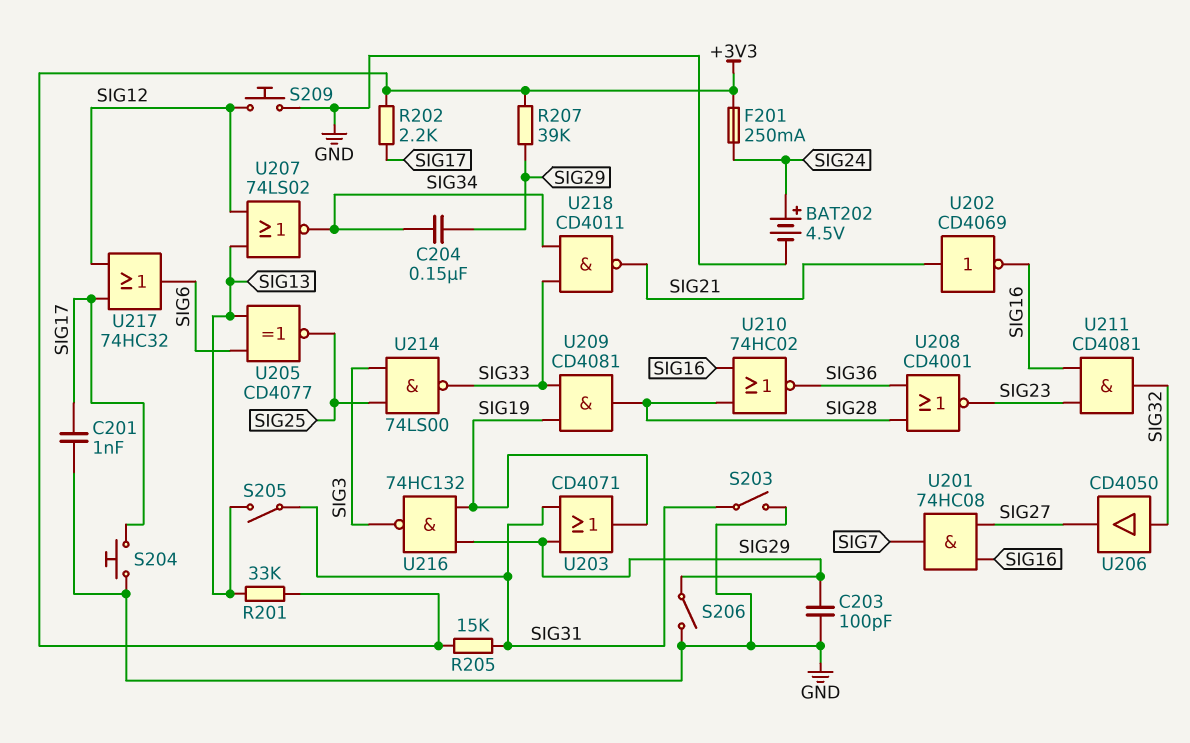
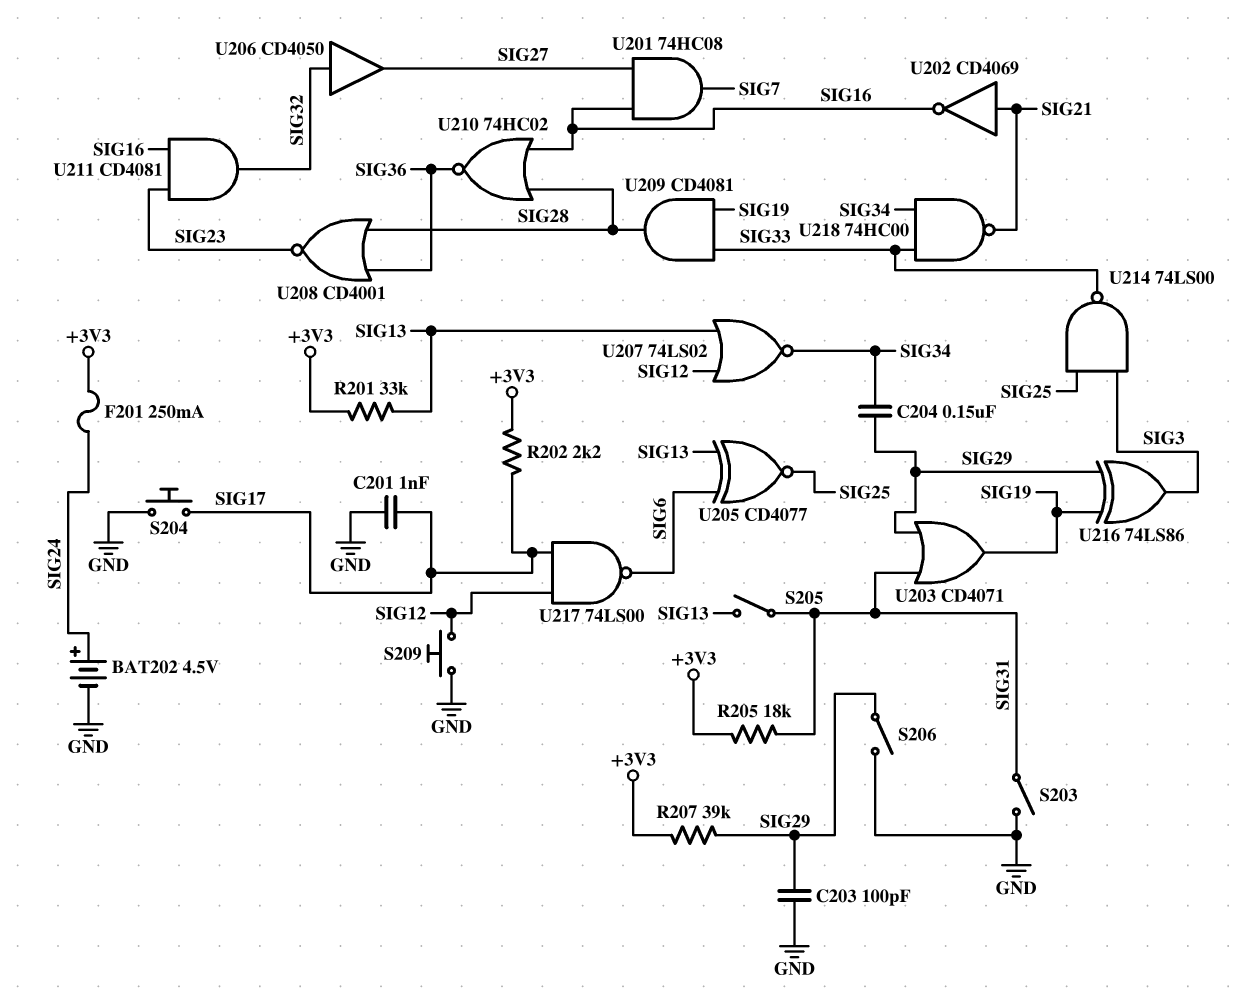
R205: 15k (+3V3, SIG31) -> 18k (+3V3, SIG31)
U216: NAND 74HC132 (in SIG19, in SIG29, out SIG3) -> XOR 74LS86 (in SIG19, in SIG29, out SIG3)
U217: OR 74HC32 (in SIG12, in SIG17, out SIG6) -> NAND 74LS00 (in SIG12, in SIG17, out SIG6)
U218: NAND CD4011 (in SIG33, in SIG34, out SIG21) -> NAND 74HC00 (in SIG33, in SIG34, out SIG21)

